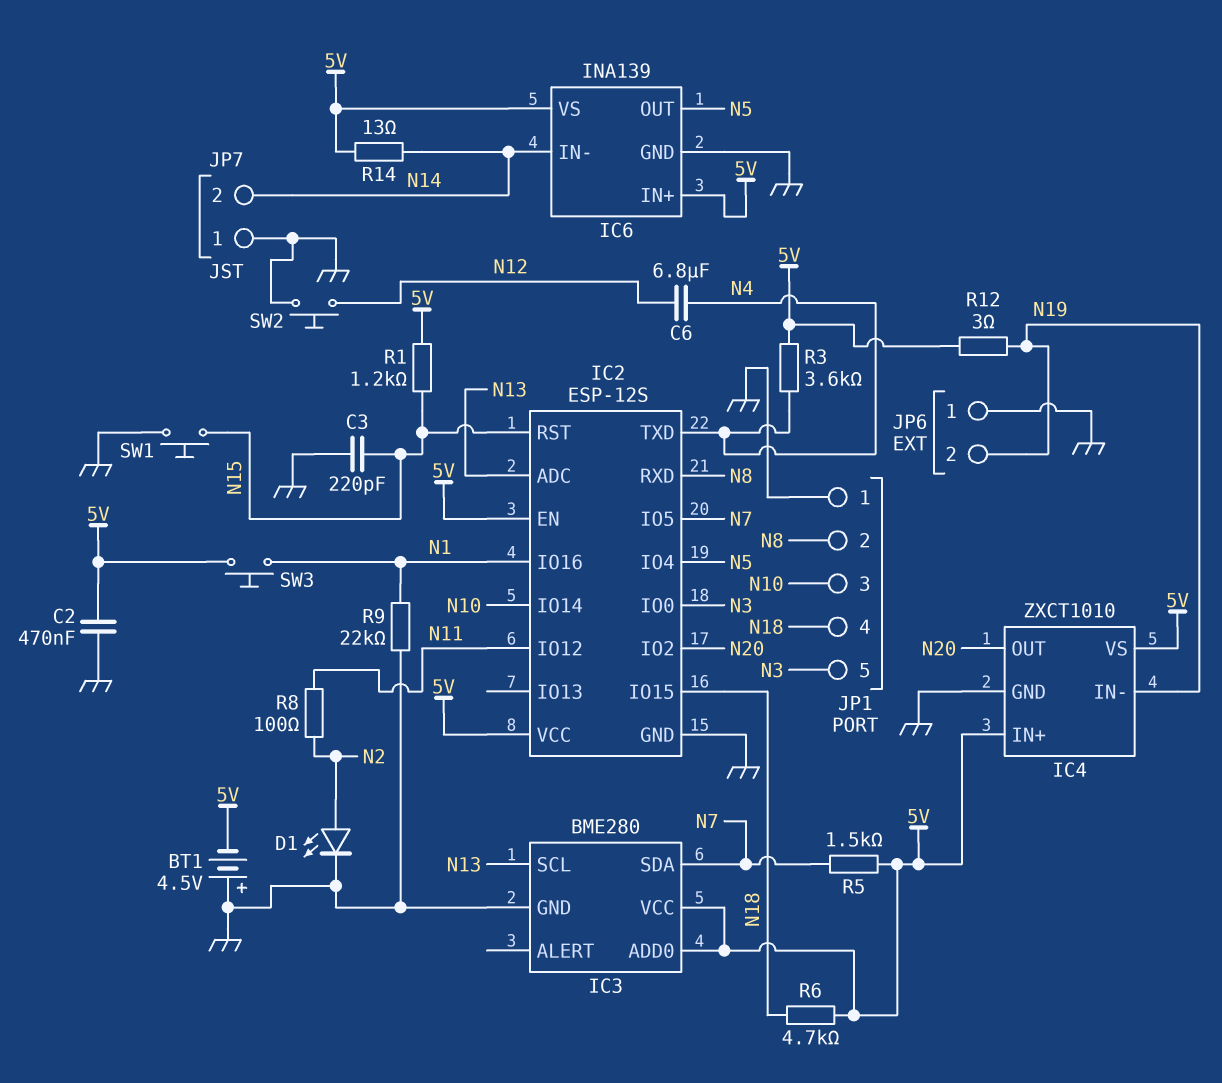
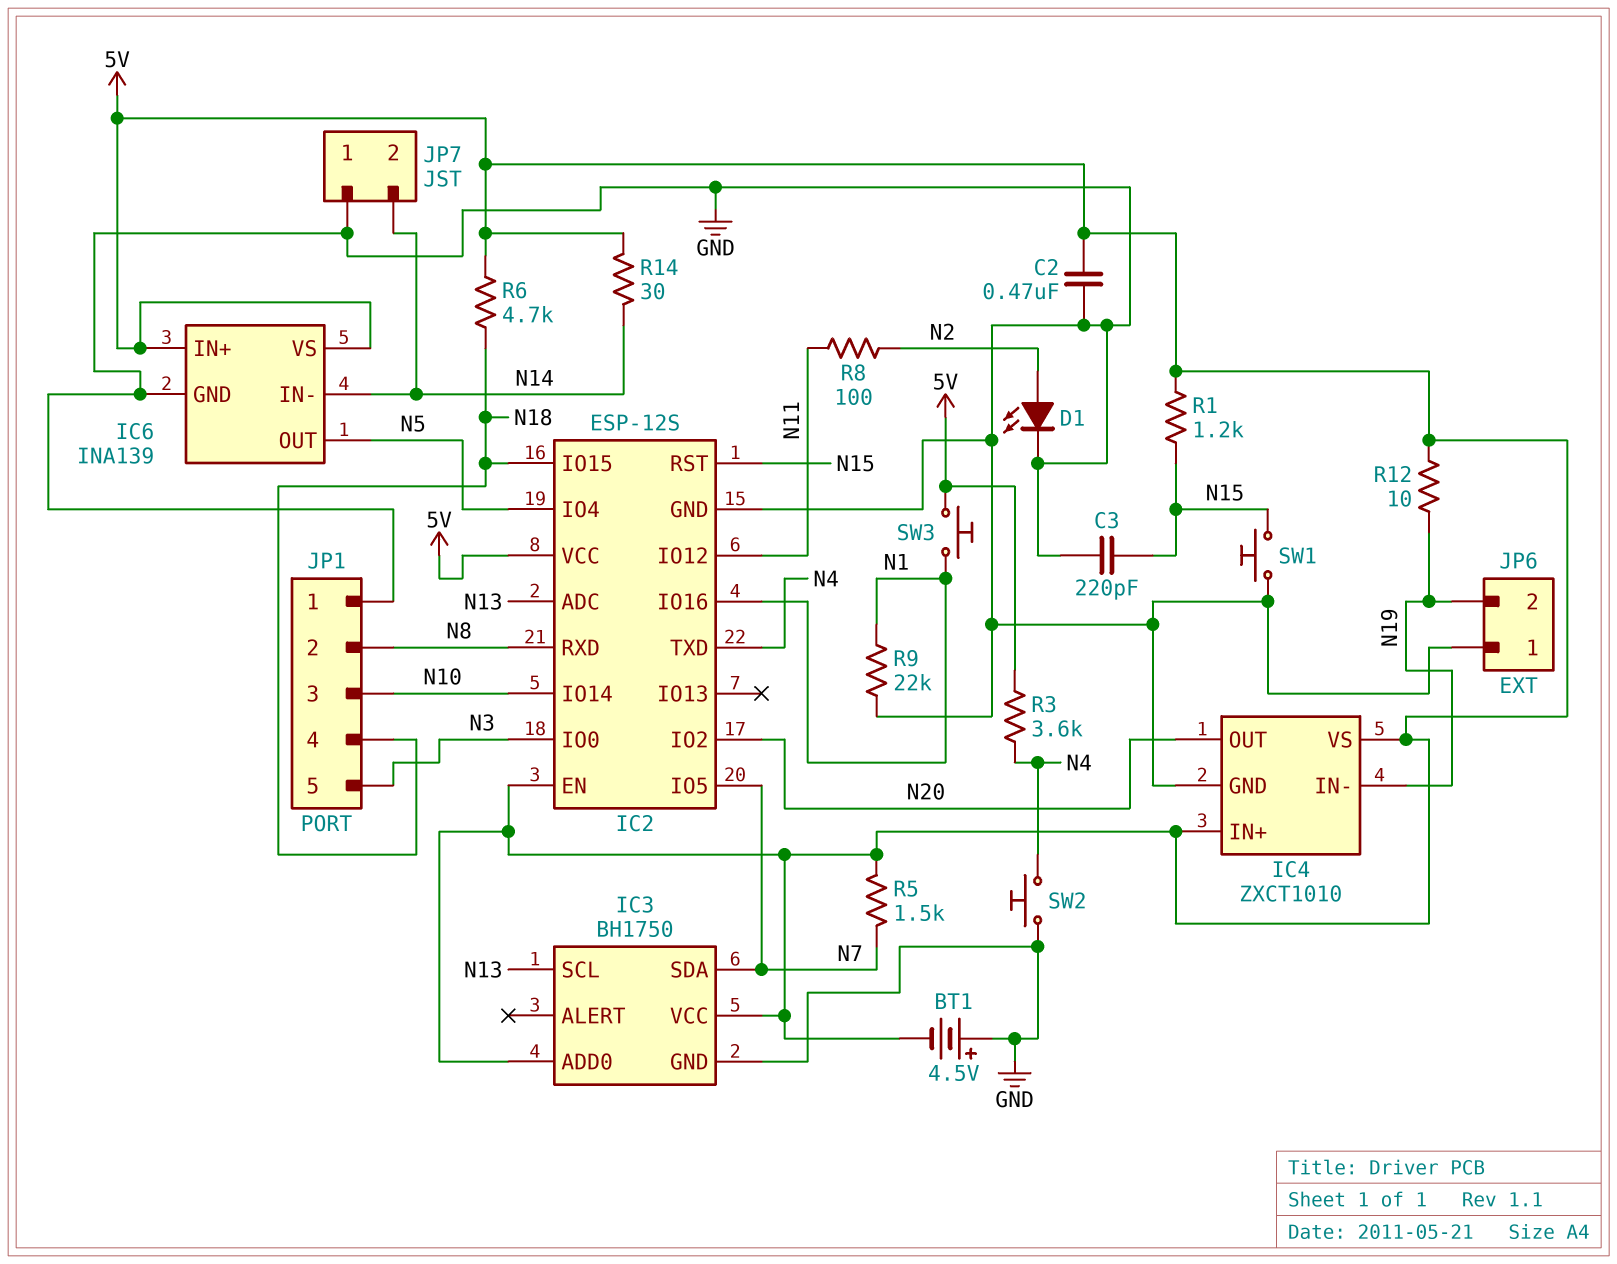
C6: 6.8uF (N4, N12) -> none
IC3: BME280 -> BH1750
R12: 3 (5V, N19) -> 10 (5V, N19)
R14: 13 (5V, N14) -> 30 (5V, N14)
SW2: button (GND, N12) -> button (GND, N4)

